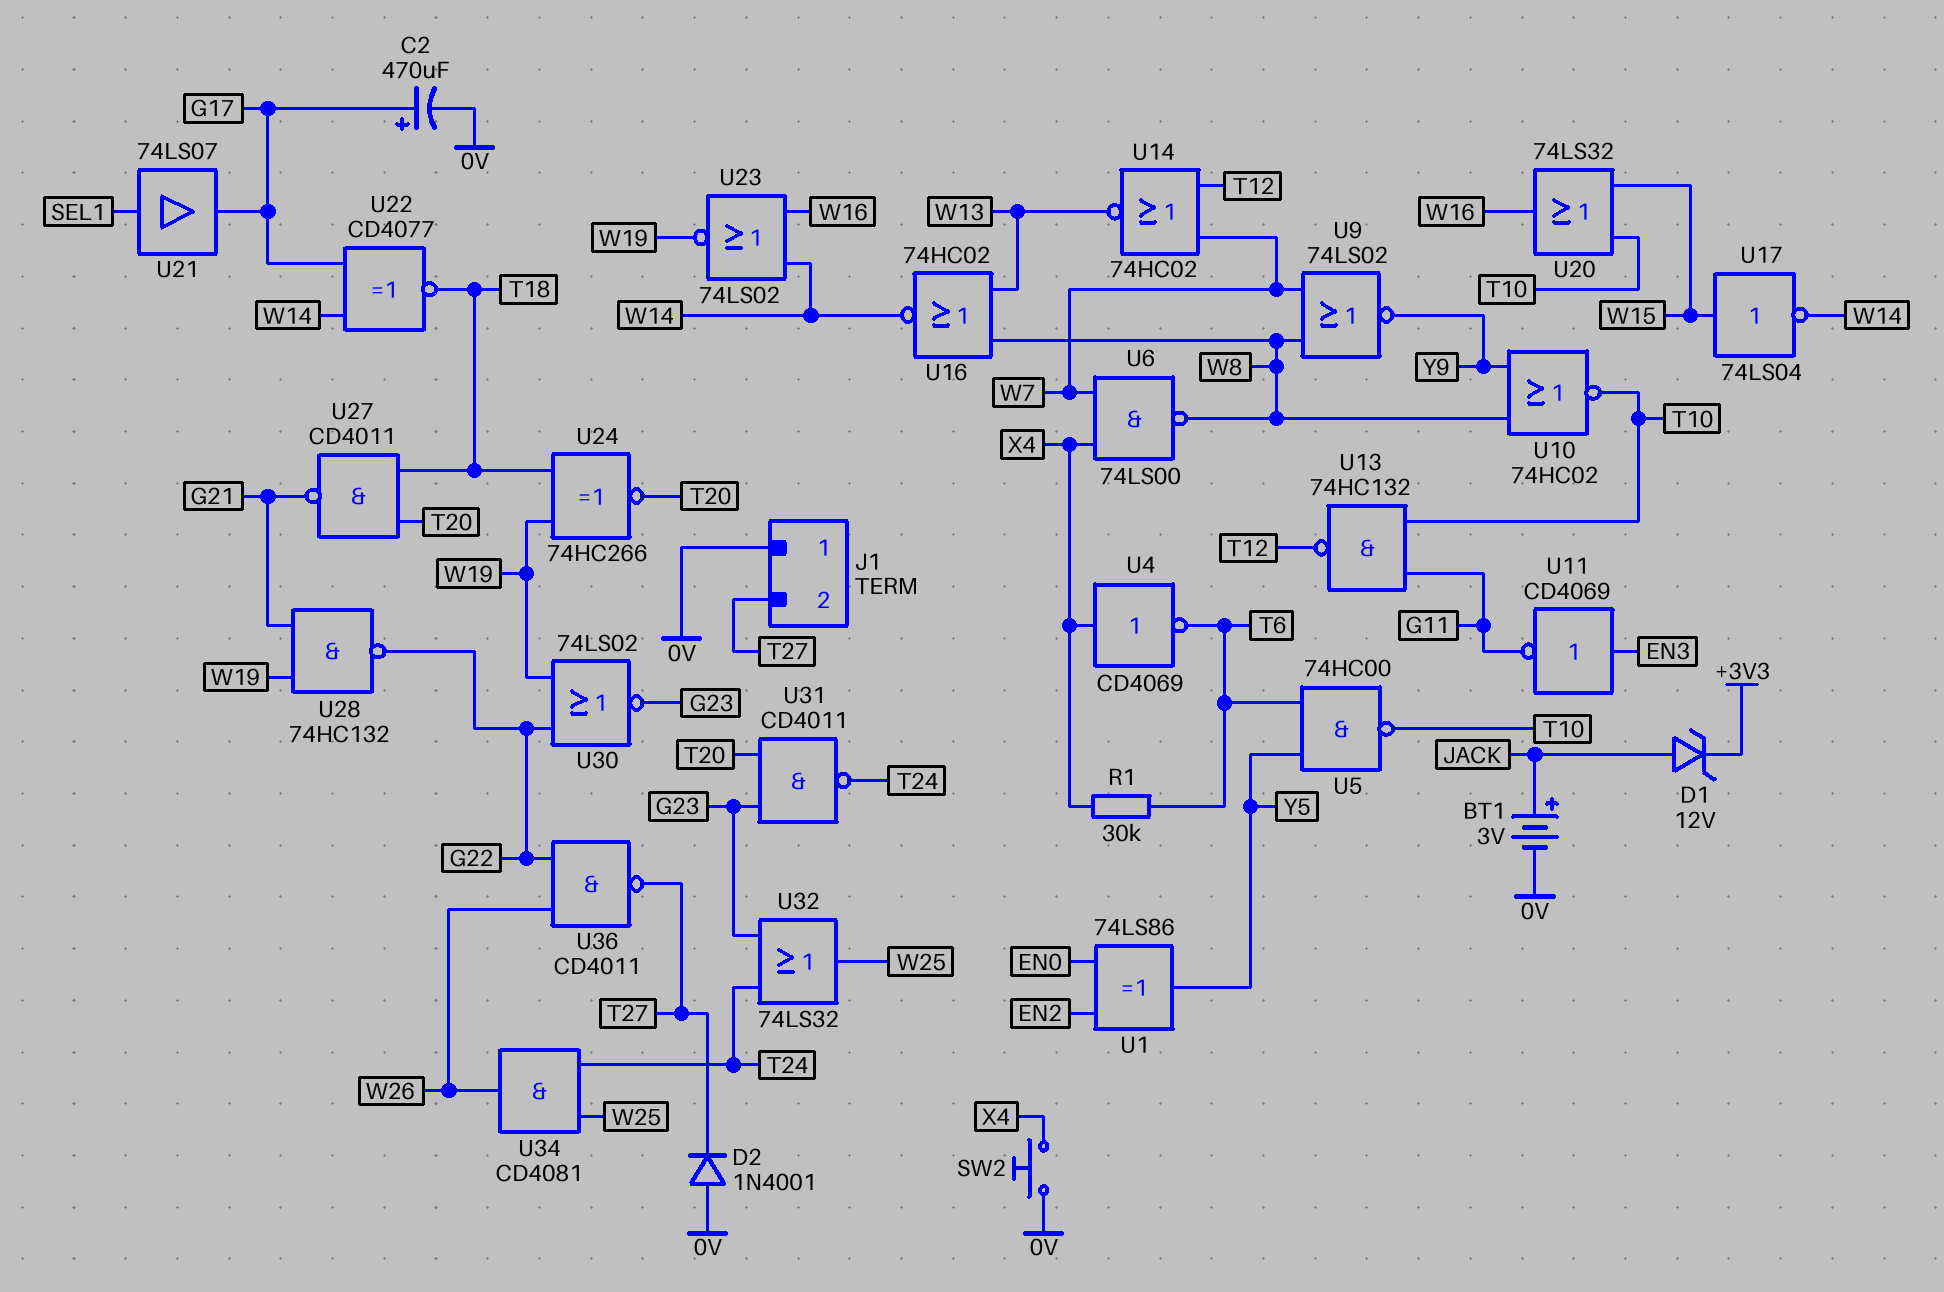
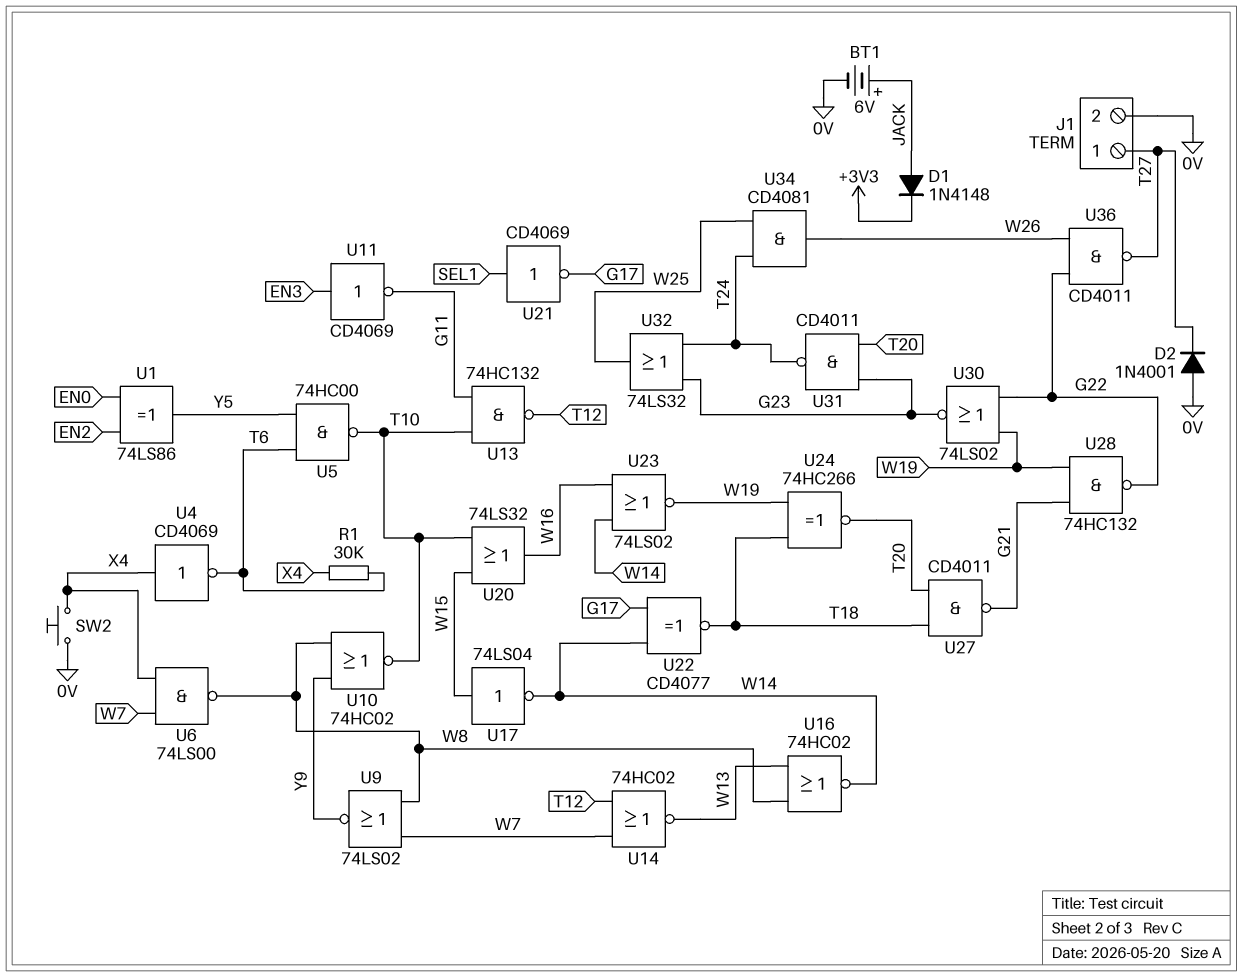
BT1: 3V (plus JACK, minus 0V) -> 6V (plus JACK, minus 0V)
C2: 470uF (plus G17, minus 0V) -> none
D1: zener 12V (A JACK, K +3V3) -> diode 1N4148 (A JACK, K +3V3)
J1 pin 1: 0V -> T27
J1 pin 2: T27 -> 0V
U21: buffer 74LS07 (in SEL1, out G17) -> NOT CD4069 (in SEL1, out G17)

